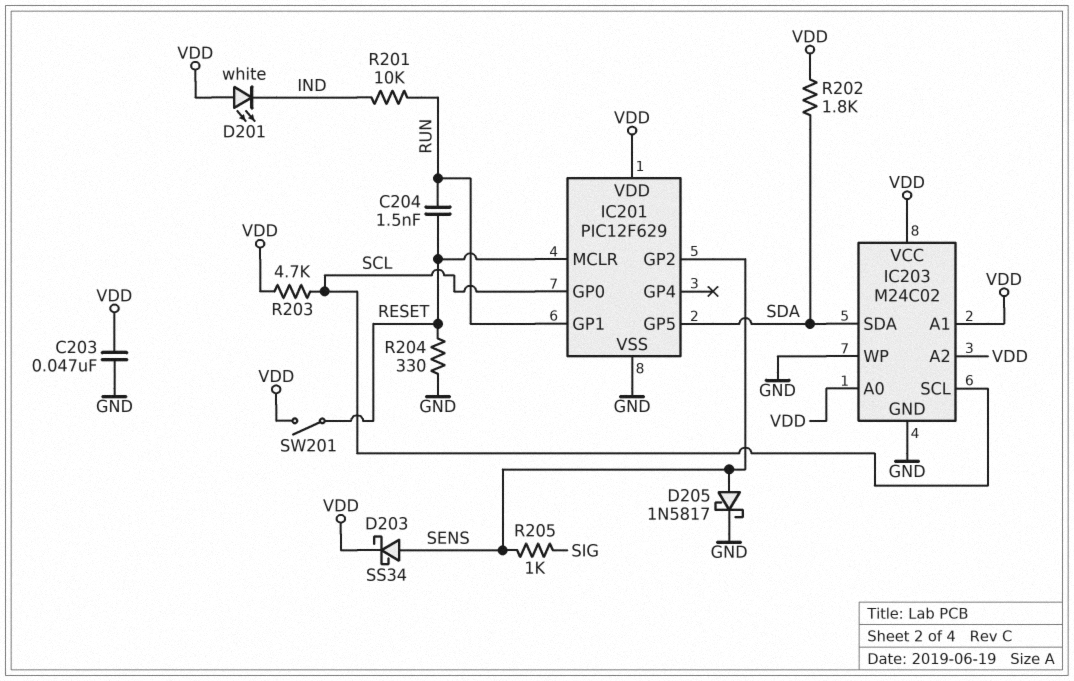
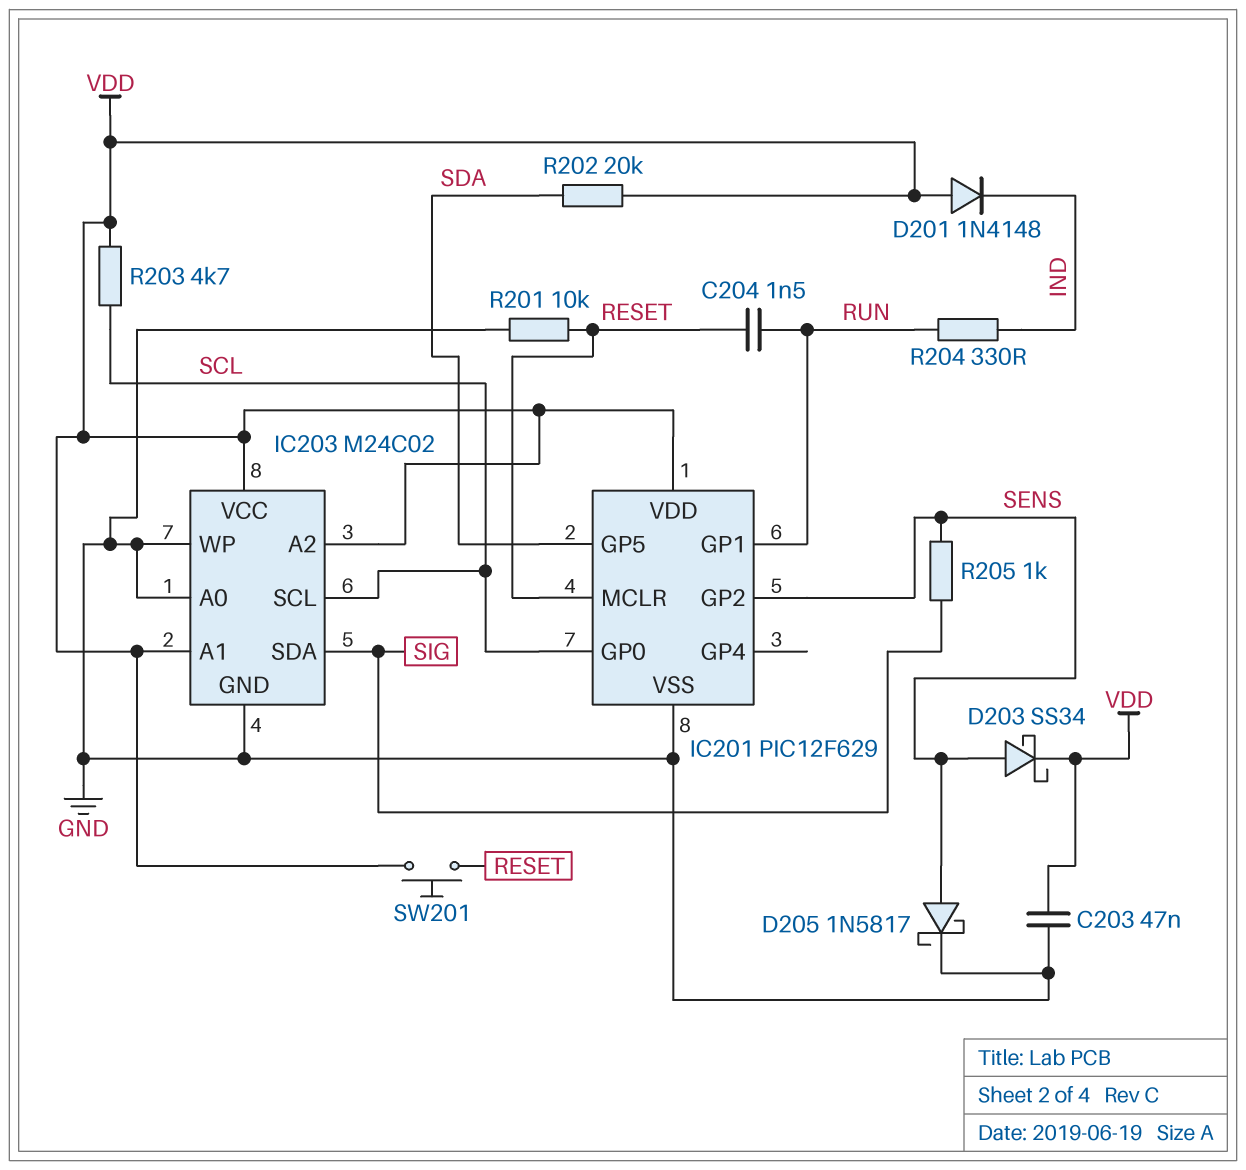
D201: LED white (A VDD, K IND) -> diode 1N4148 (A VDD, K IND)
IC203 pin A0: VDD -> GND
IC203 pin SDA: SDA -> SIG
R201: 10k (IND, RUN) -> 10k (GND, RESET)
R202: 1.8k (SDA, VDD) -> 20k (SDA, VDD)
R204: 330 (GND, RESET) -> 330 (IND, RUN)
SW201: switch (RESET, VDD) -> button (RESET, VDD)

